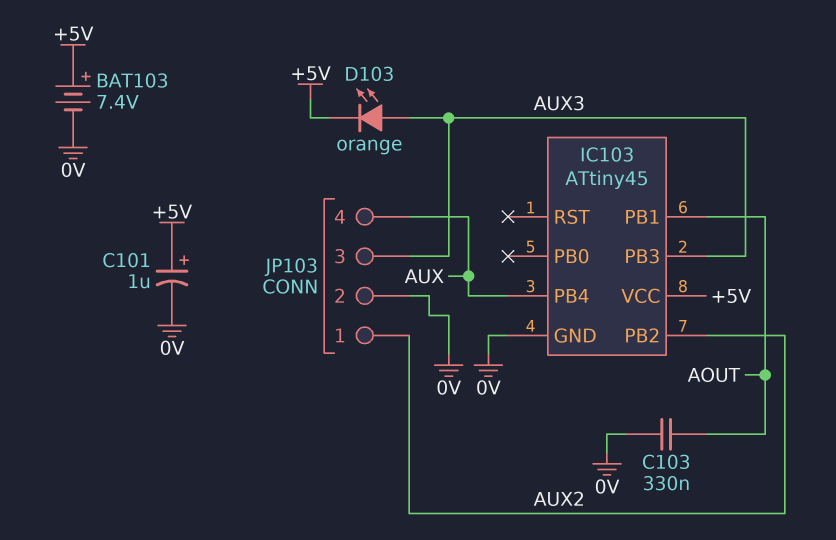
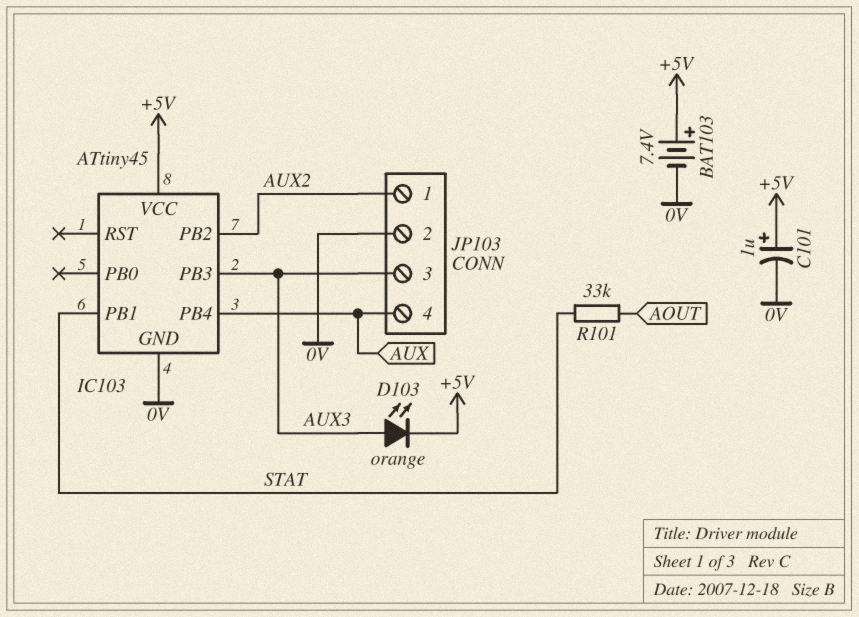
C103: 330nF (0V, AOUT) -> none
IC103 pin PB1: AOUT -> STAT
R101: none -> 33k (AOUT, STAT)

